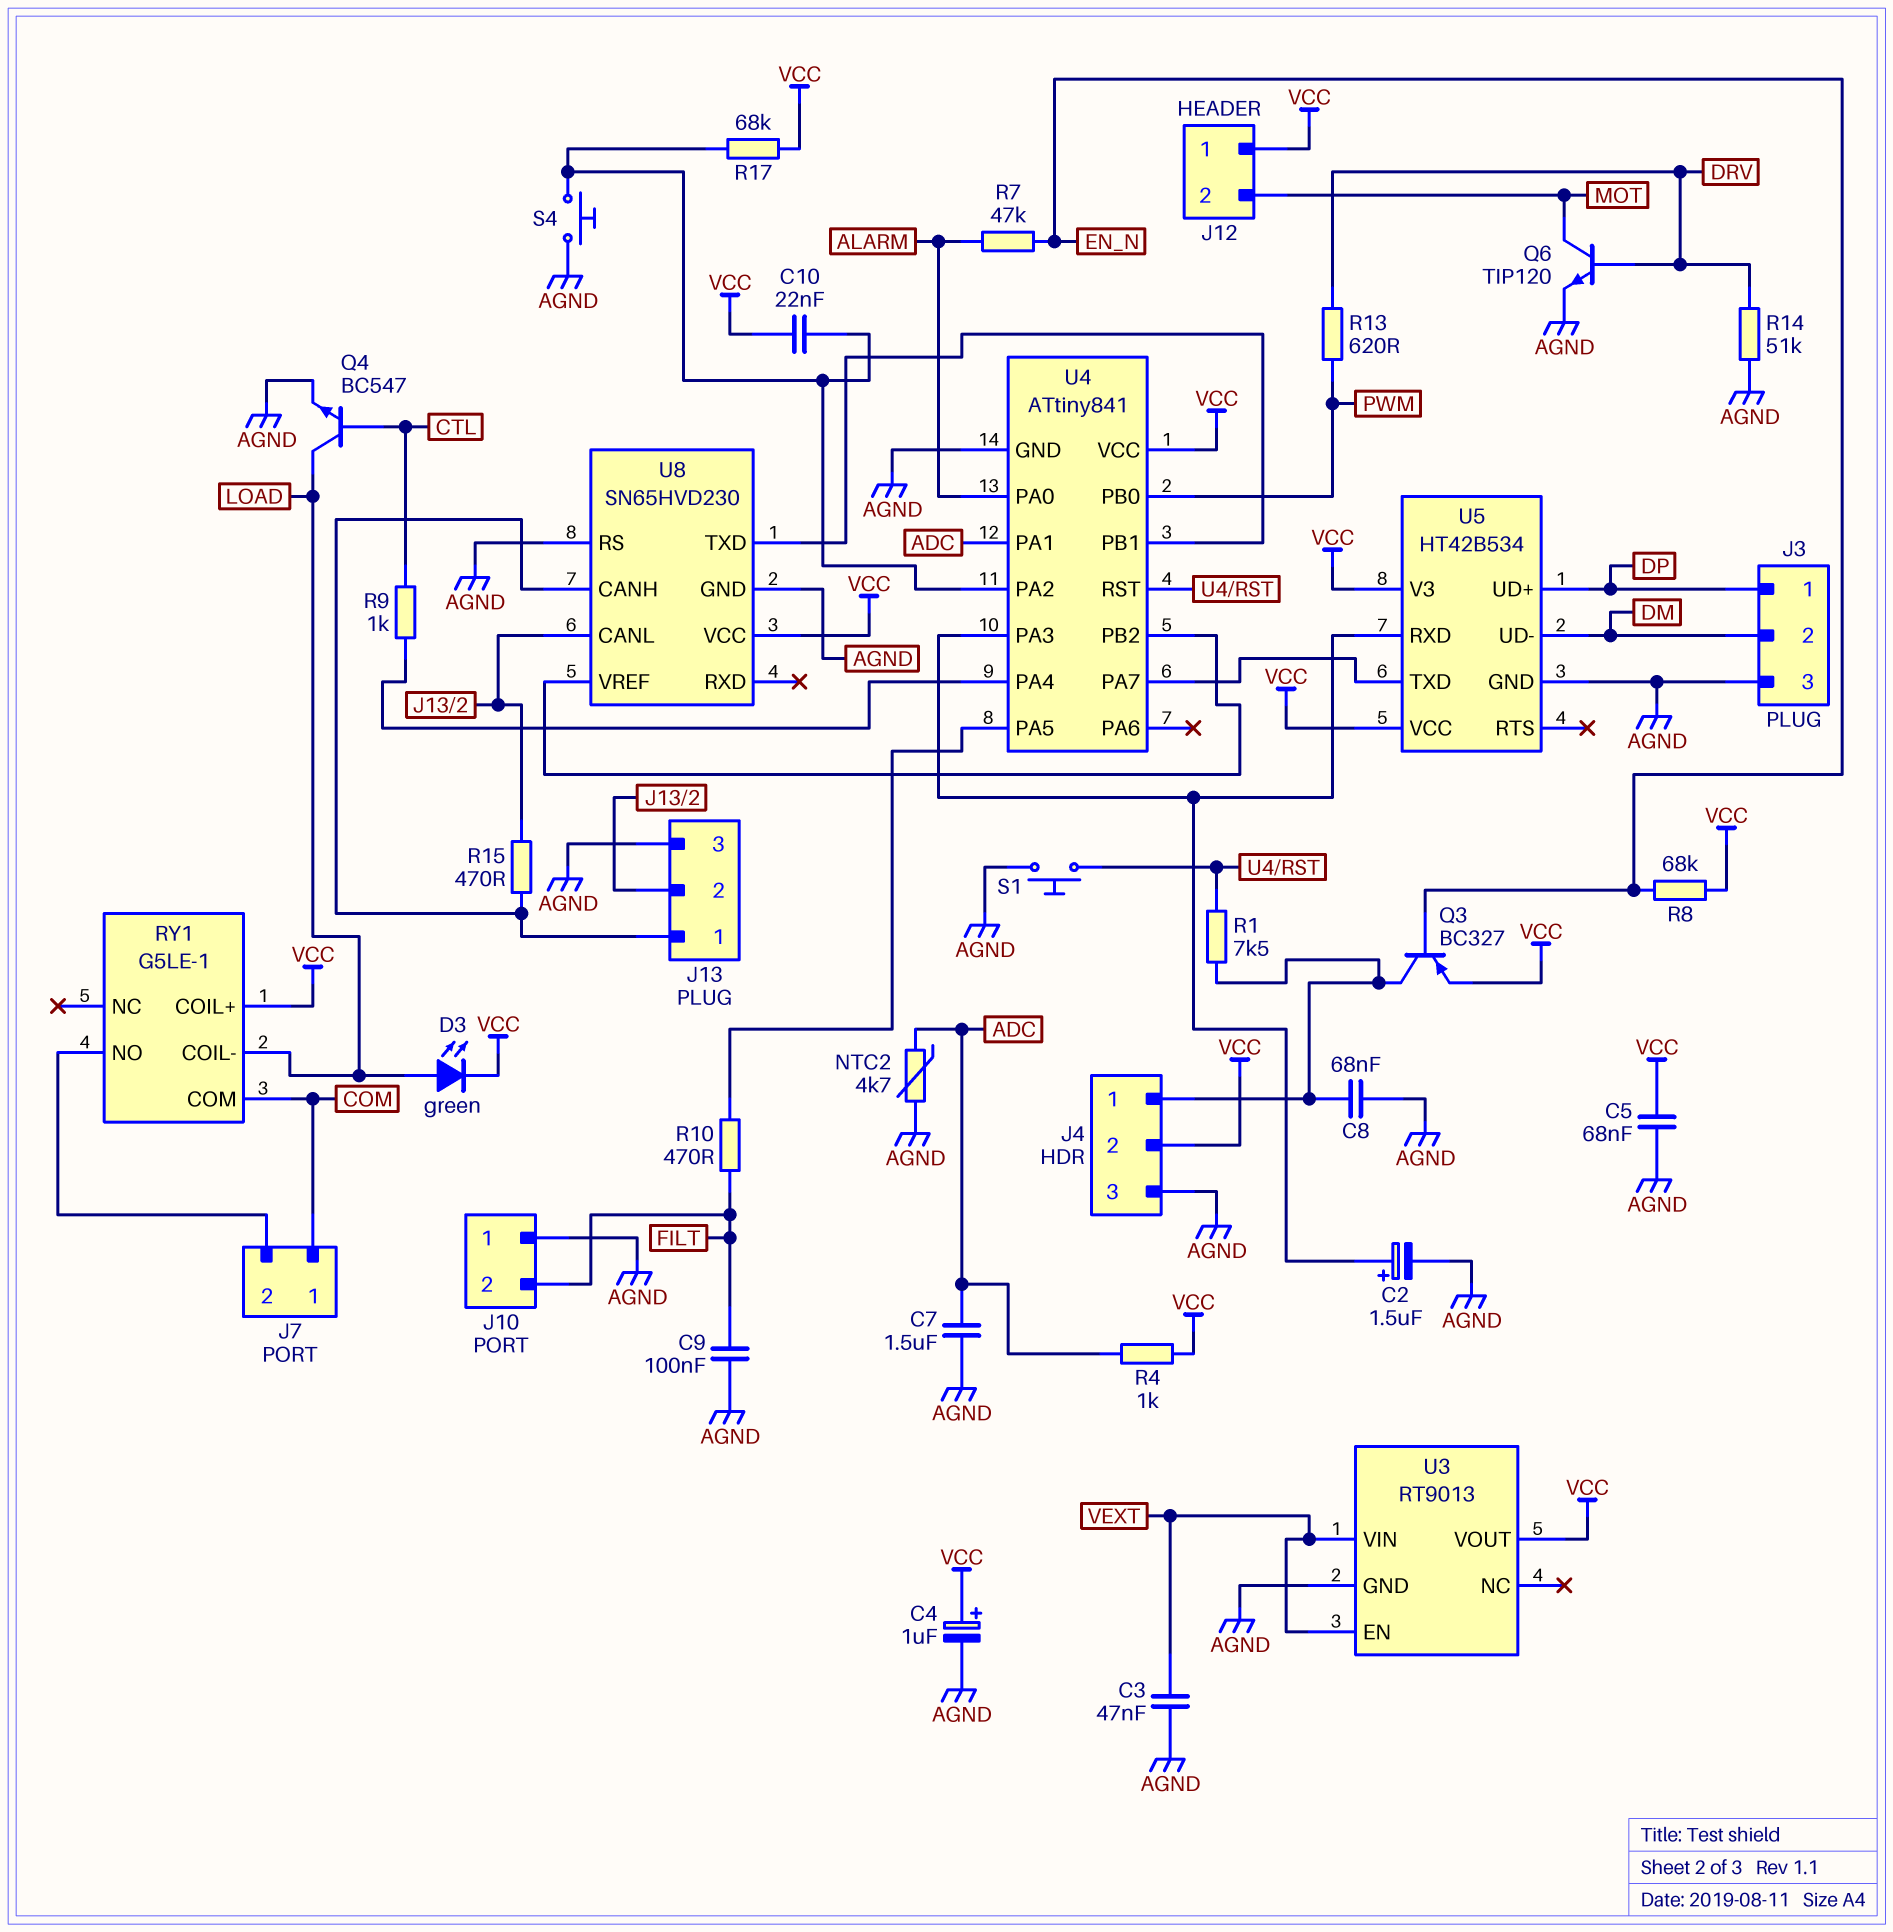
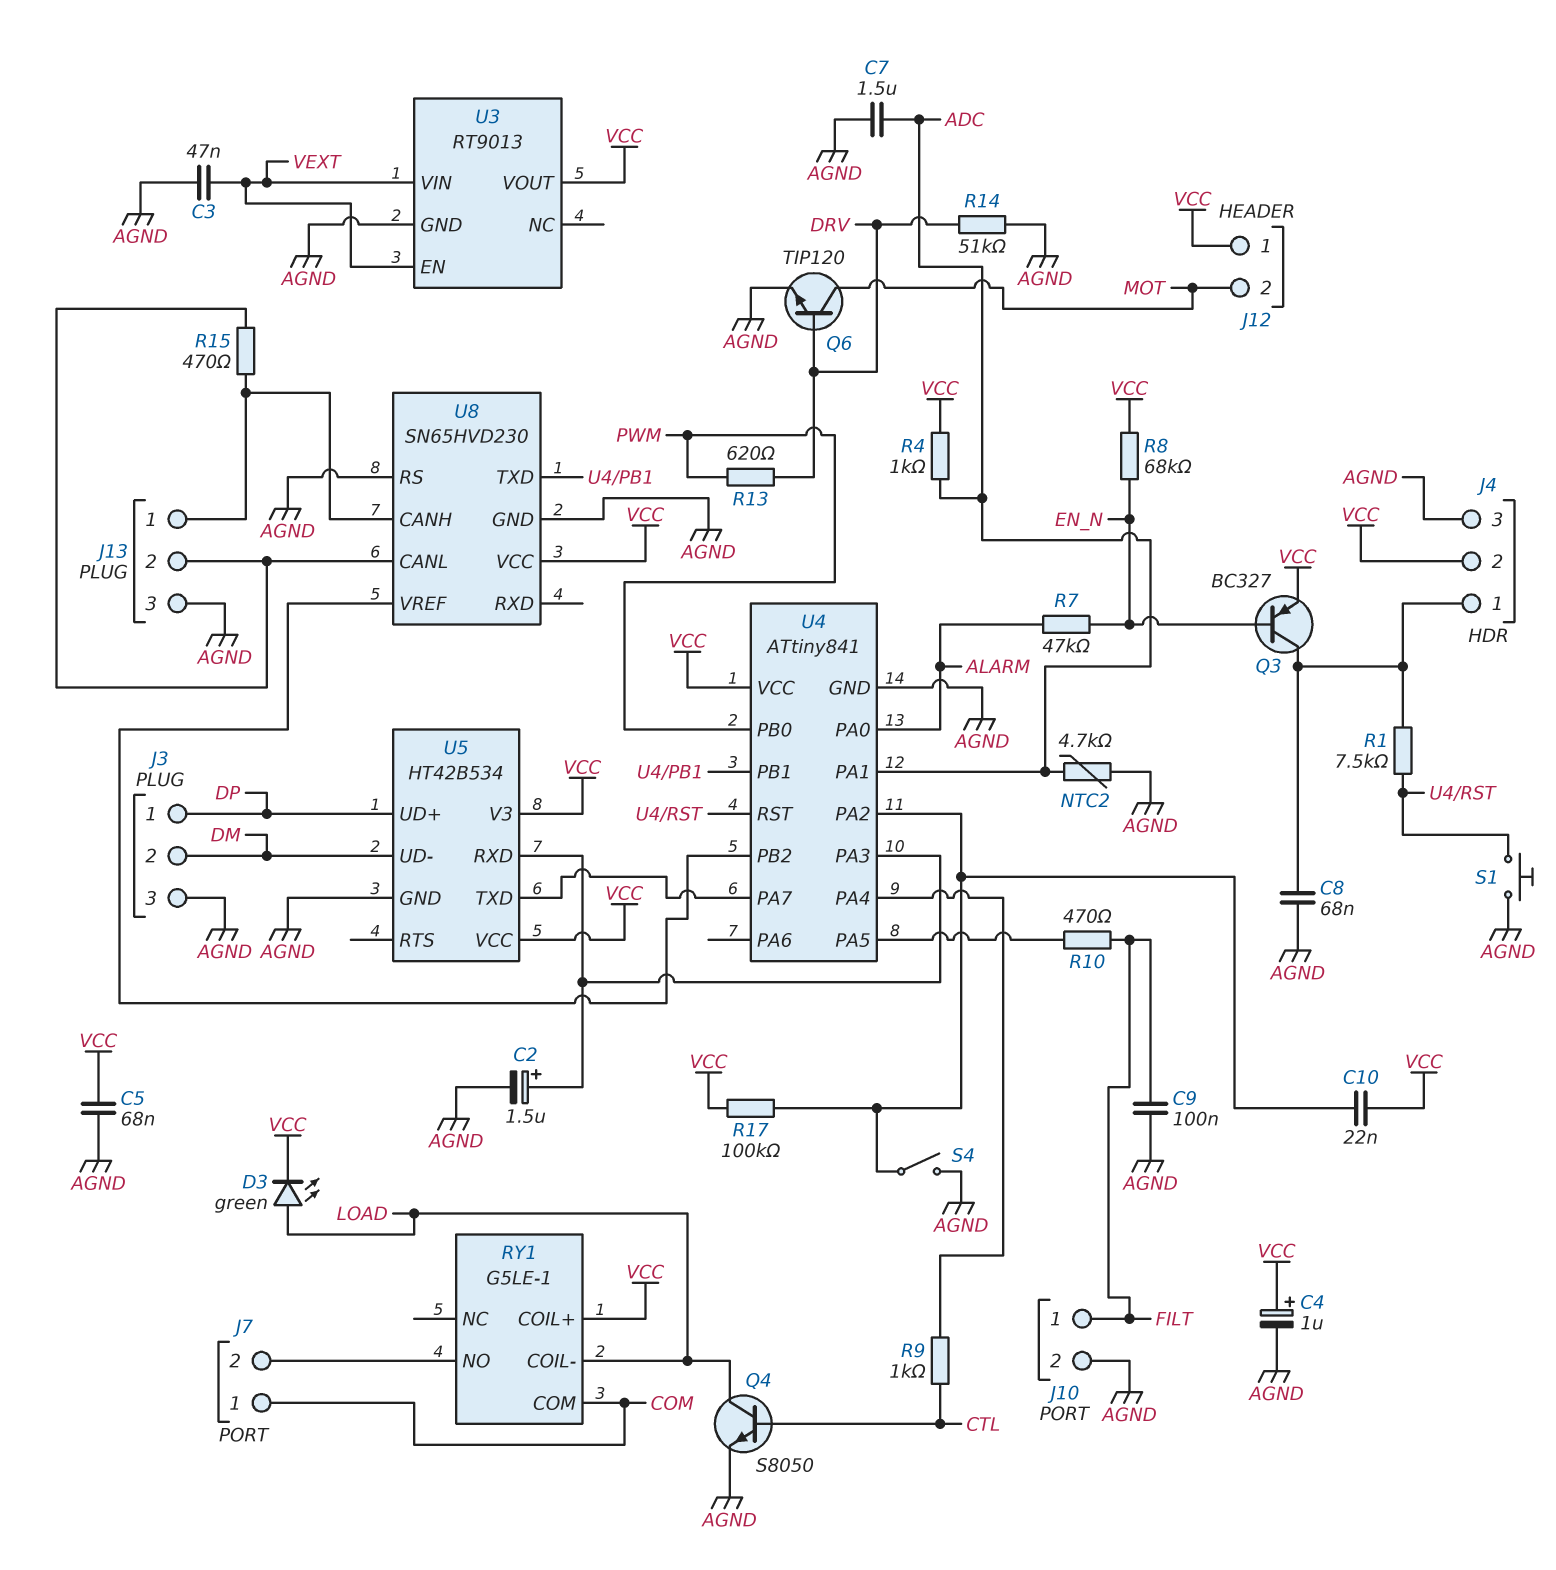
J10 pin 1: AGND -> FILT
J10 pin 2: FILT -> AGND
Q4: NPN BC547 (B CTL, C LOAD, E AGND) -> NPN S8050 (B CTL, C LOAD, E AGND)
R17: 68k (U4/PA2, VCC) -> 100k (U4/PA2, VCC)
S4: button (AGND, U4/PA2) -> switch (AGND, U4/PA2)

